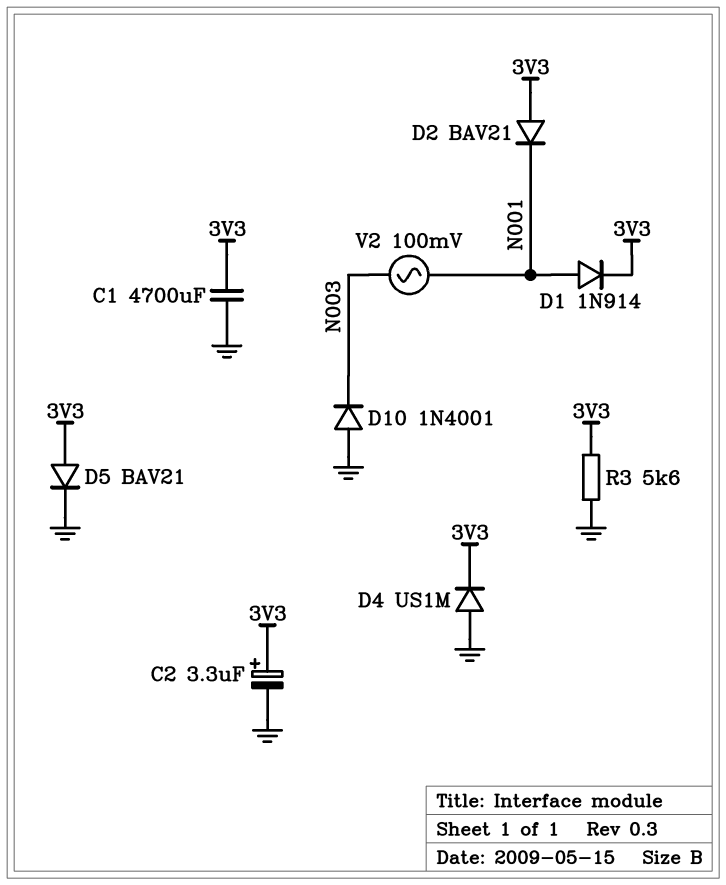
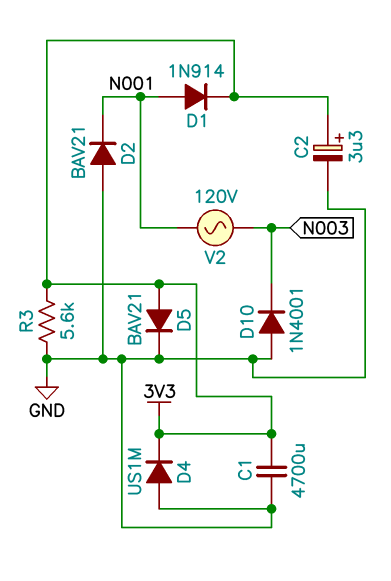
D2: diode BAV21 (A 3V3, K N001) -> diode BAV21 (A GND, K N001)
V2: AC 100mV (N001, N003) -> AC 120V (N001, N003)

